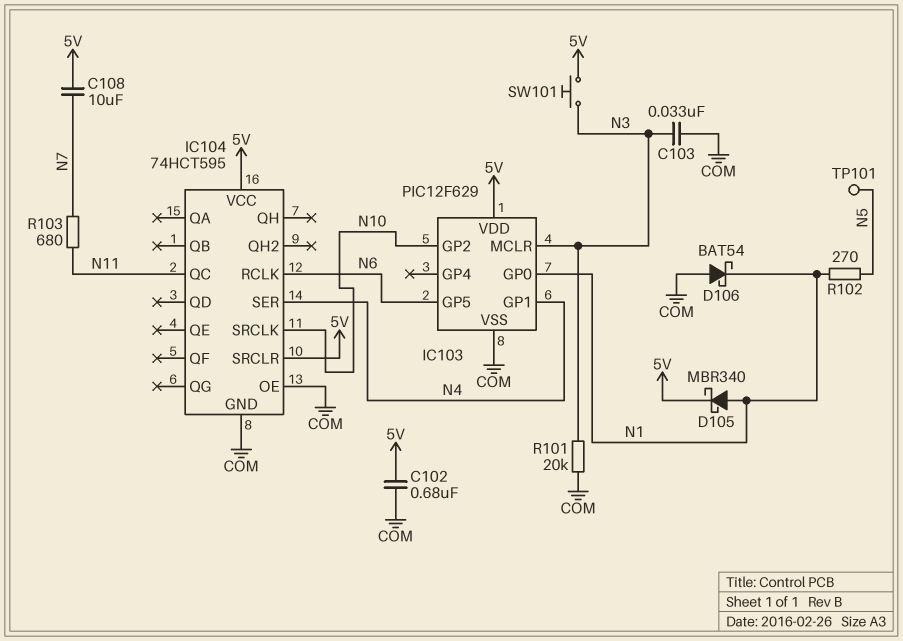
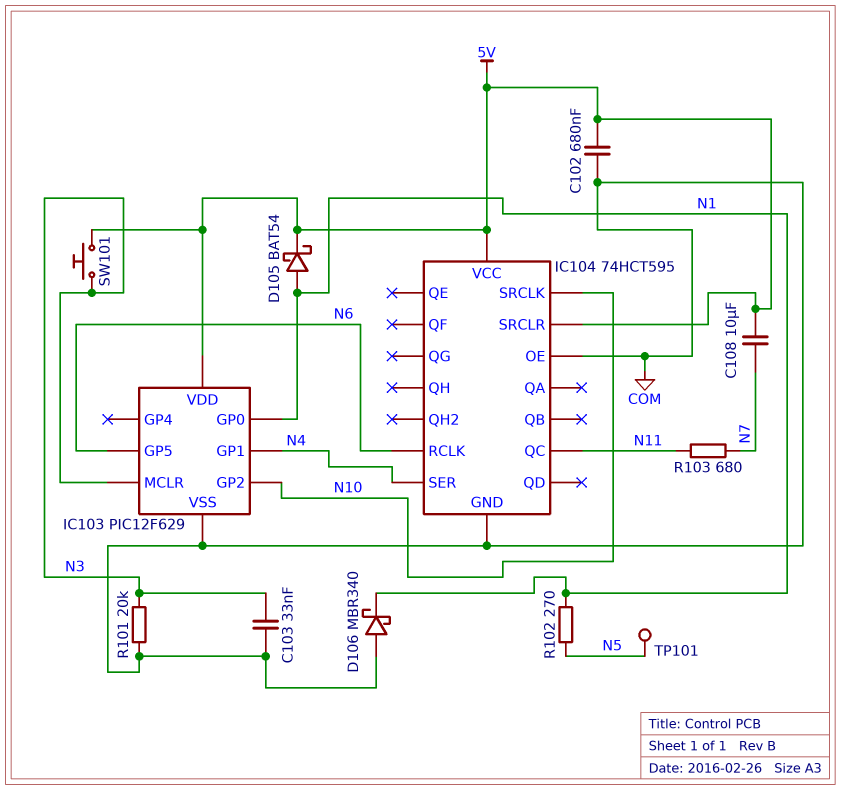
D105: schottky MBR340 (A N1, K 5V) -> schottky BAT54 (A N1, K 5V)
D106: schottky BAT54 (A COM, K N1) -> schottky MBR340 (A COM, K N1)

